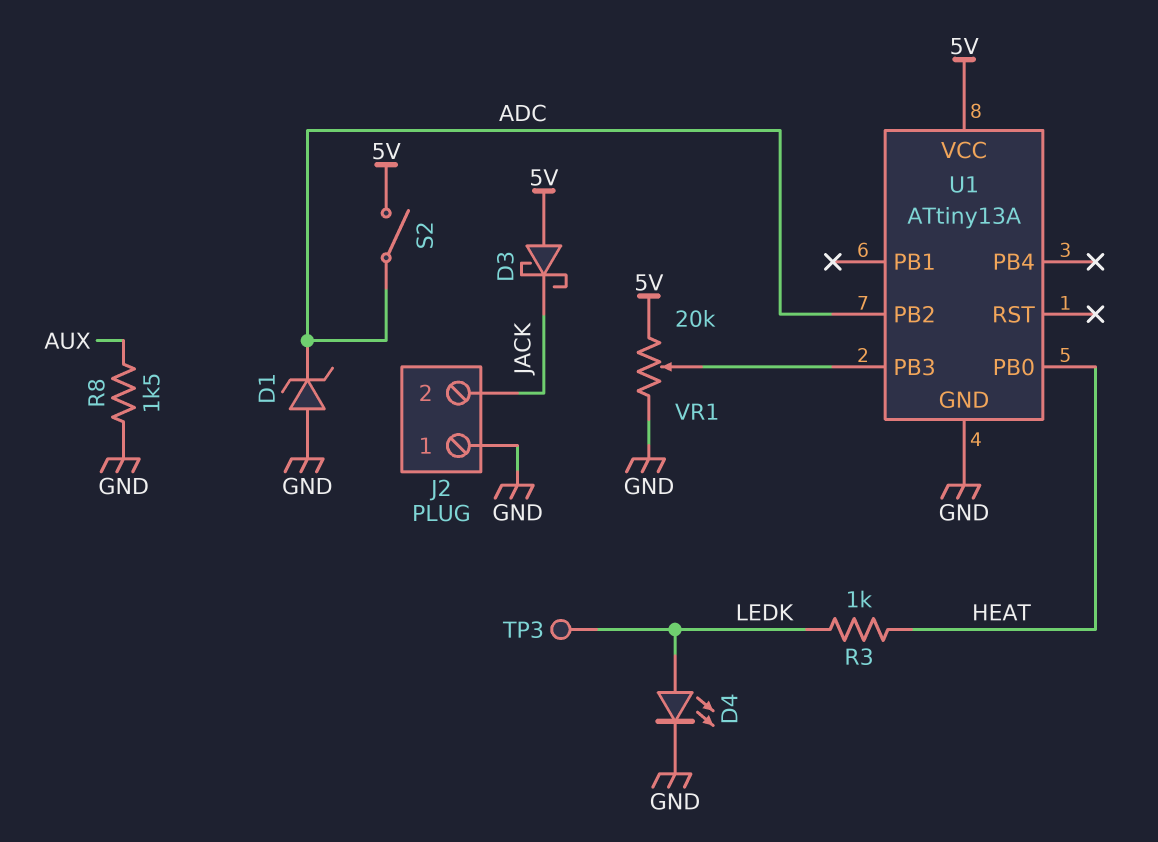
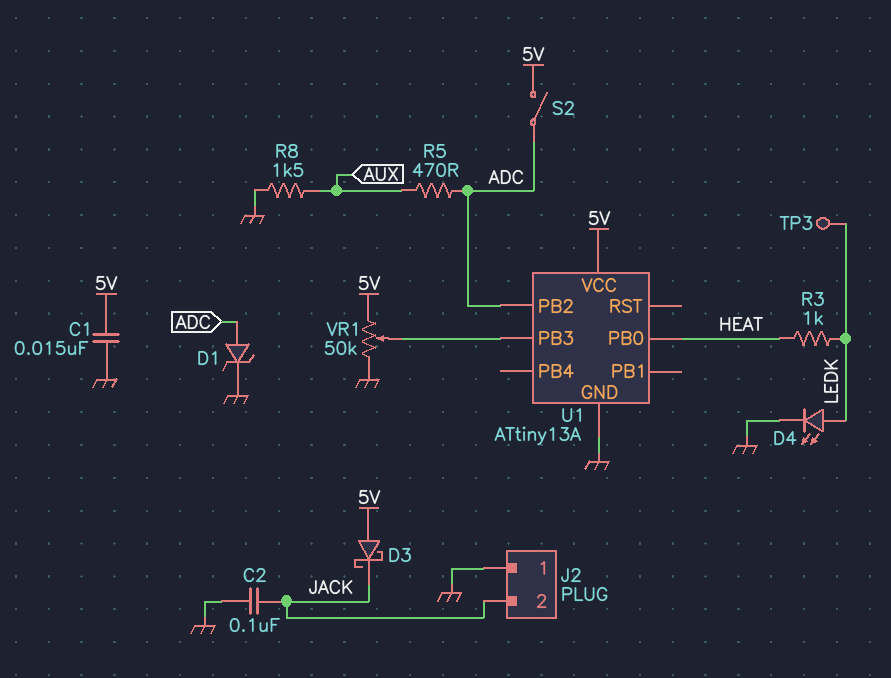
C1: none -> 15nF (5V, GND)
C2: none -> 100nF (GND, JACK)
D1: zener (A GND, K ADC) -> zener (A ADC, K GND)
R5: none -> 470 (ADC, AUX)
VR1: 20k (5V, GND, wiper U1/PB3) -> 50k (5V, GND, wiper U1/PB3)

